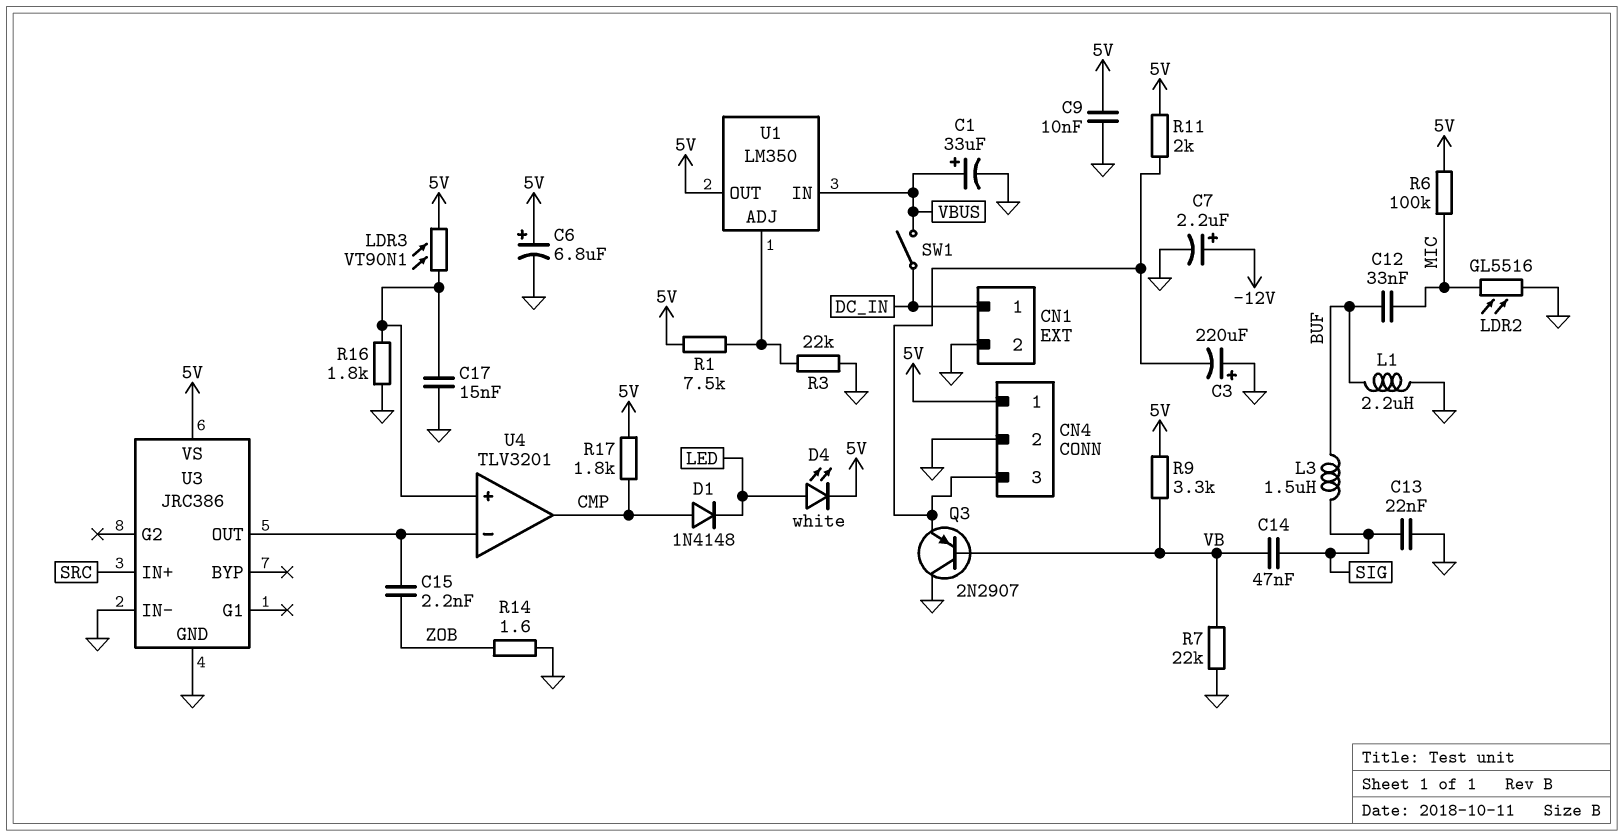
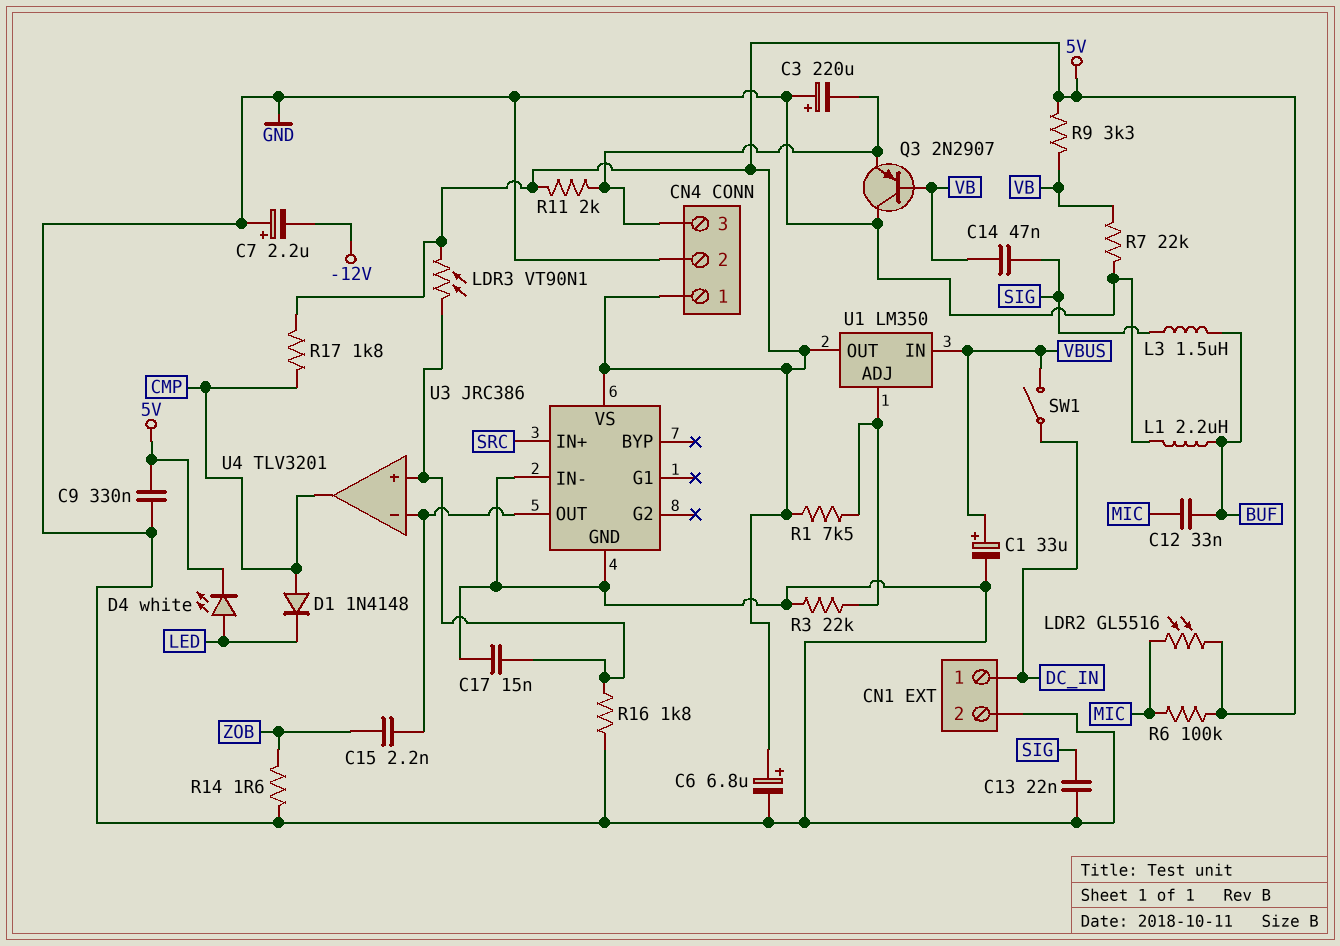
C7: 2.2uF (plus -12V, minus GND) -> 2.2uF (plus GND, minus -12V)
C9: 10nF (5V, GND) -> 330nF (5V, GND)
LDR2: GL5516 (GND, MIC) -> GL5516 (5V, MIC)

